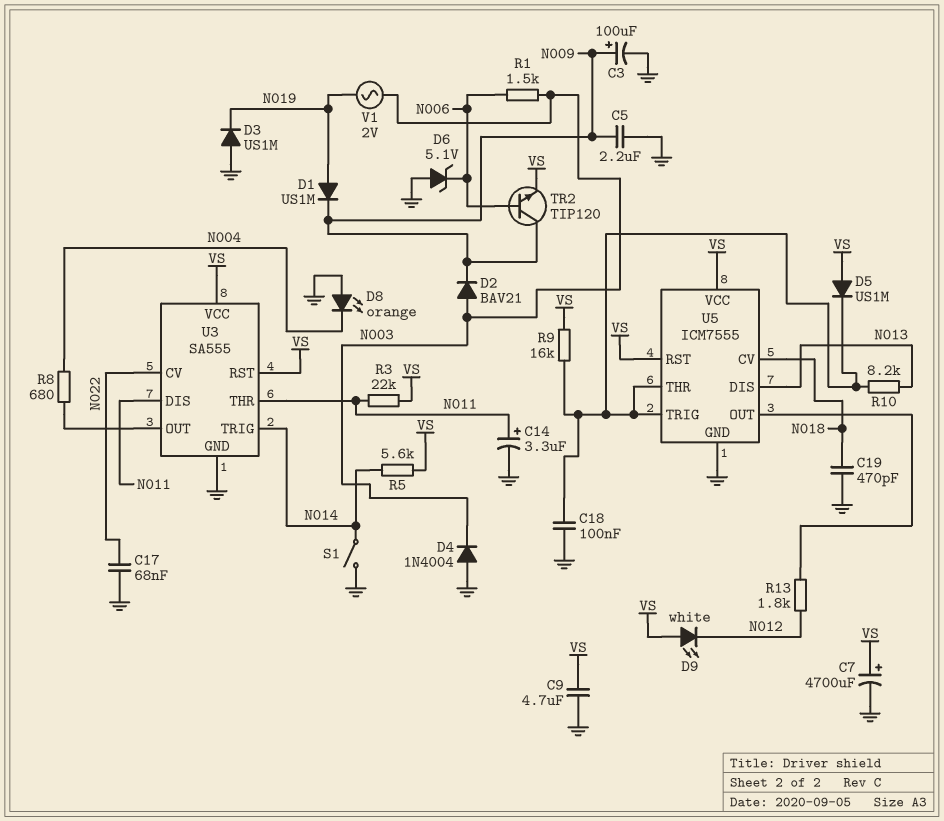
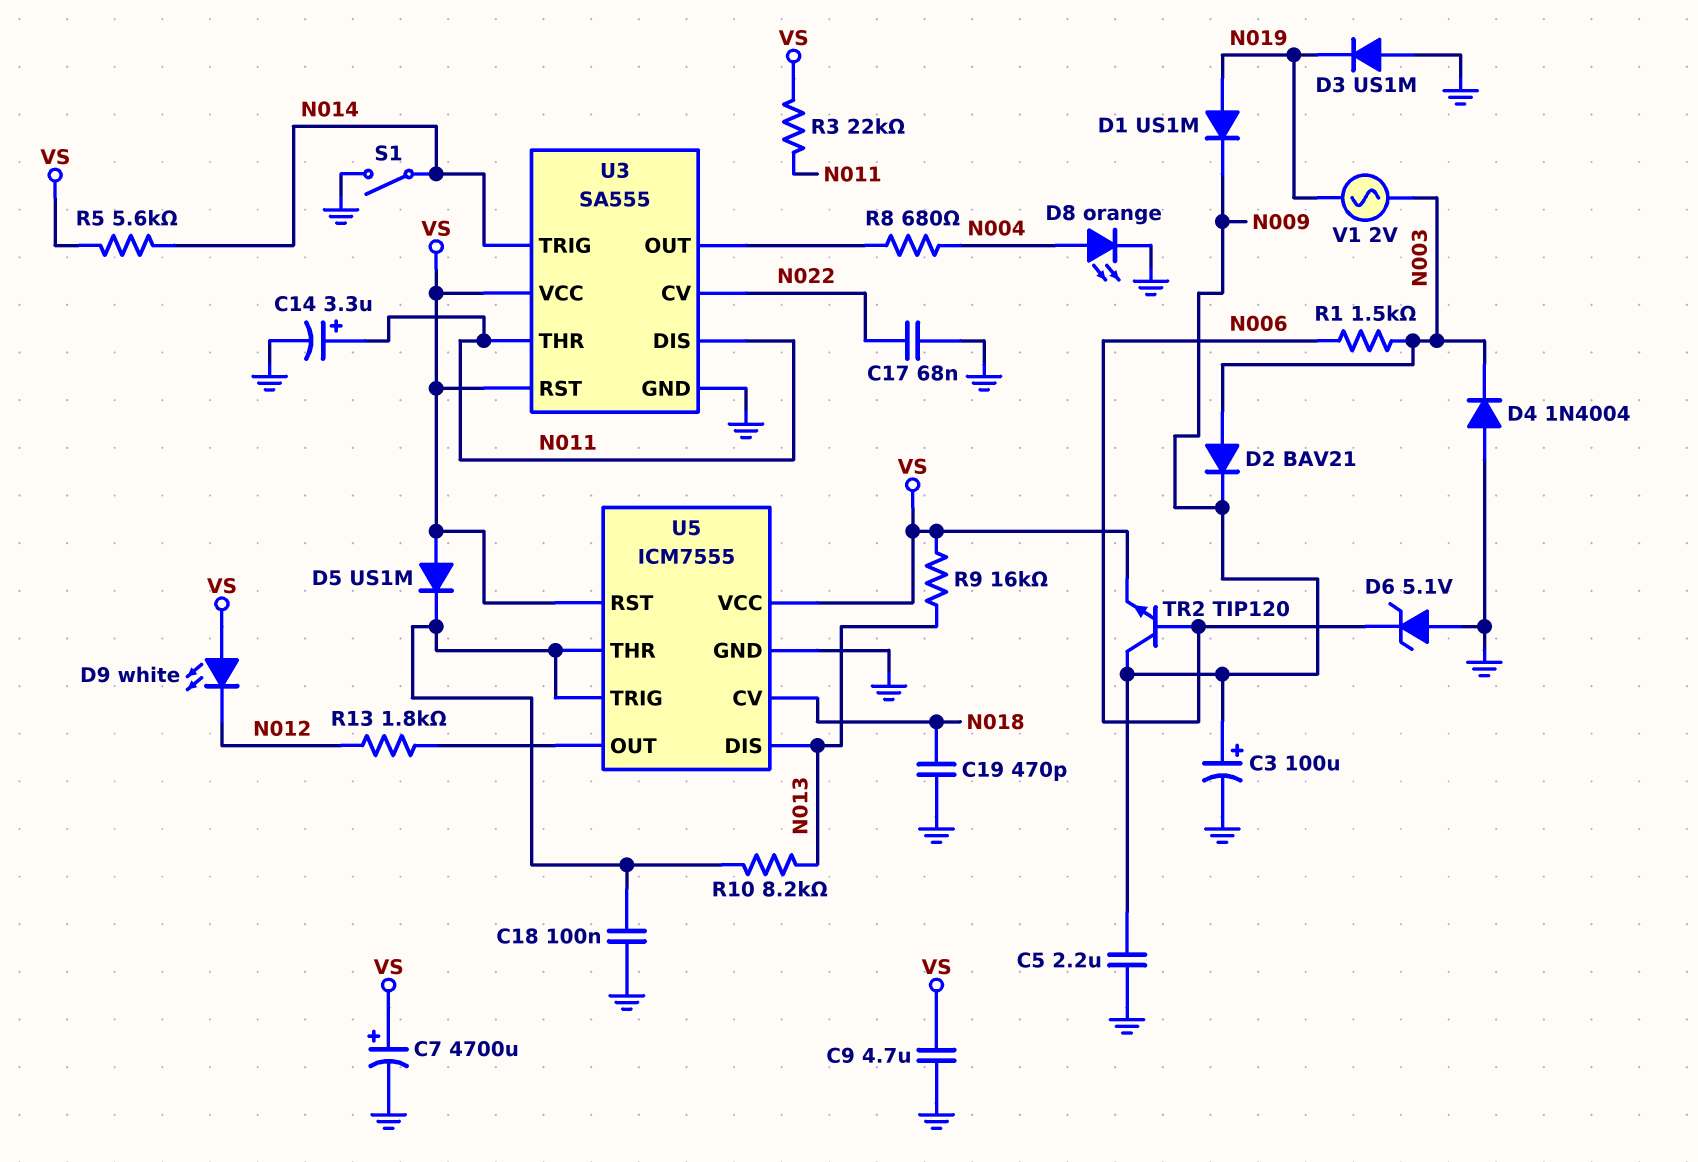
D8: LED orange (A GND, K N004) -> LED orange (A N004, K GND)
R9: 16k (U5/THR, VS) -> 16k (N013, VS)

